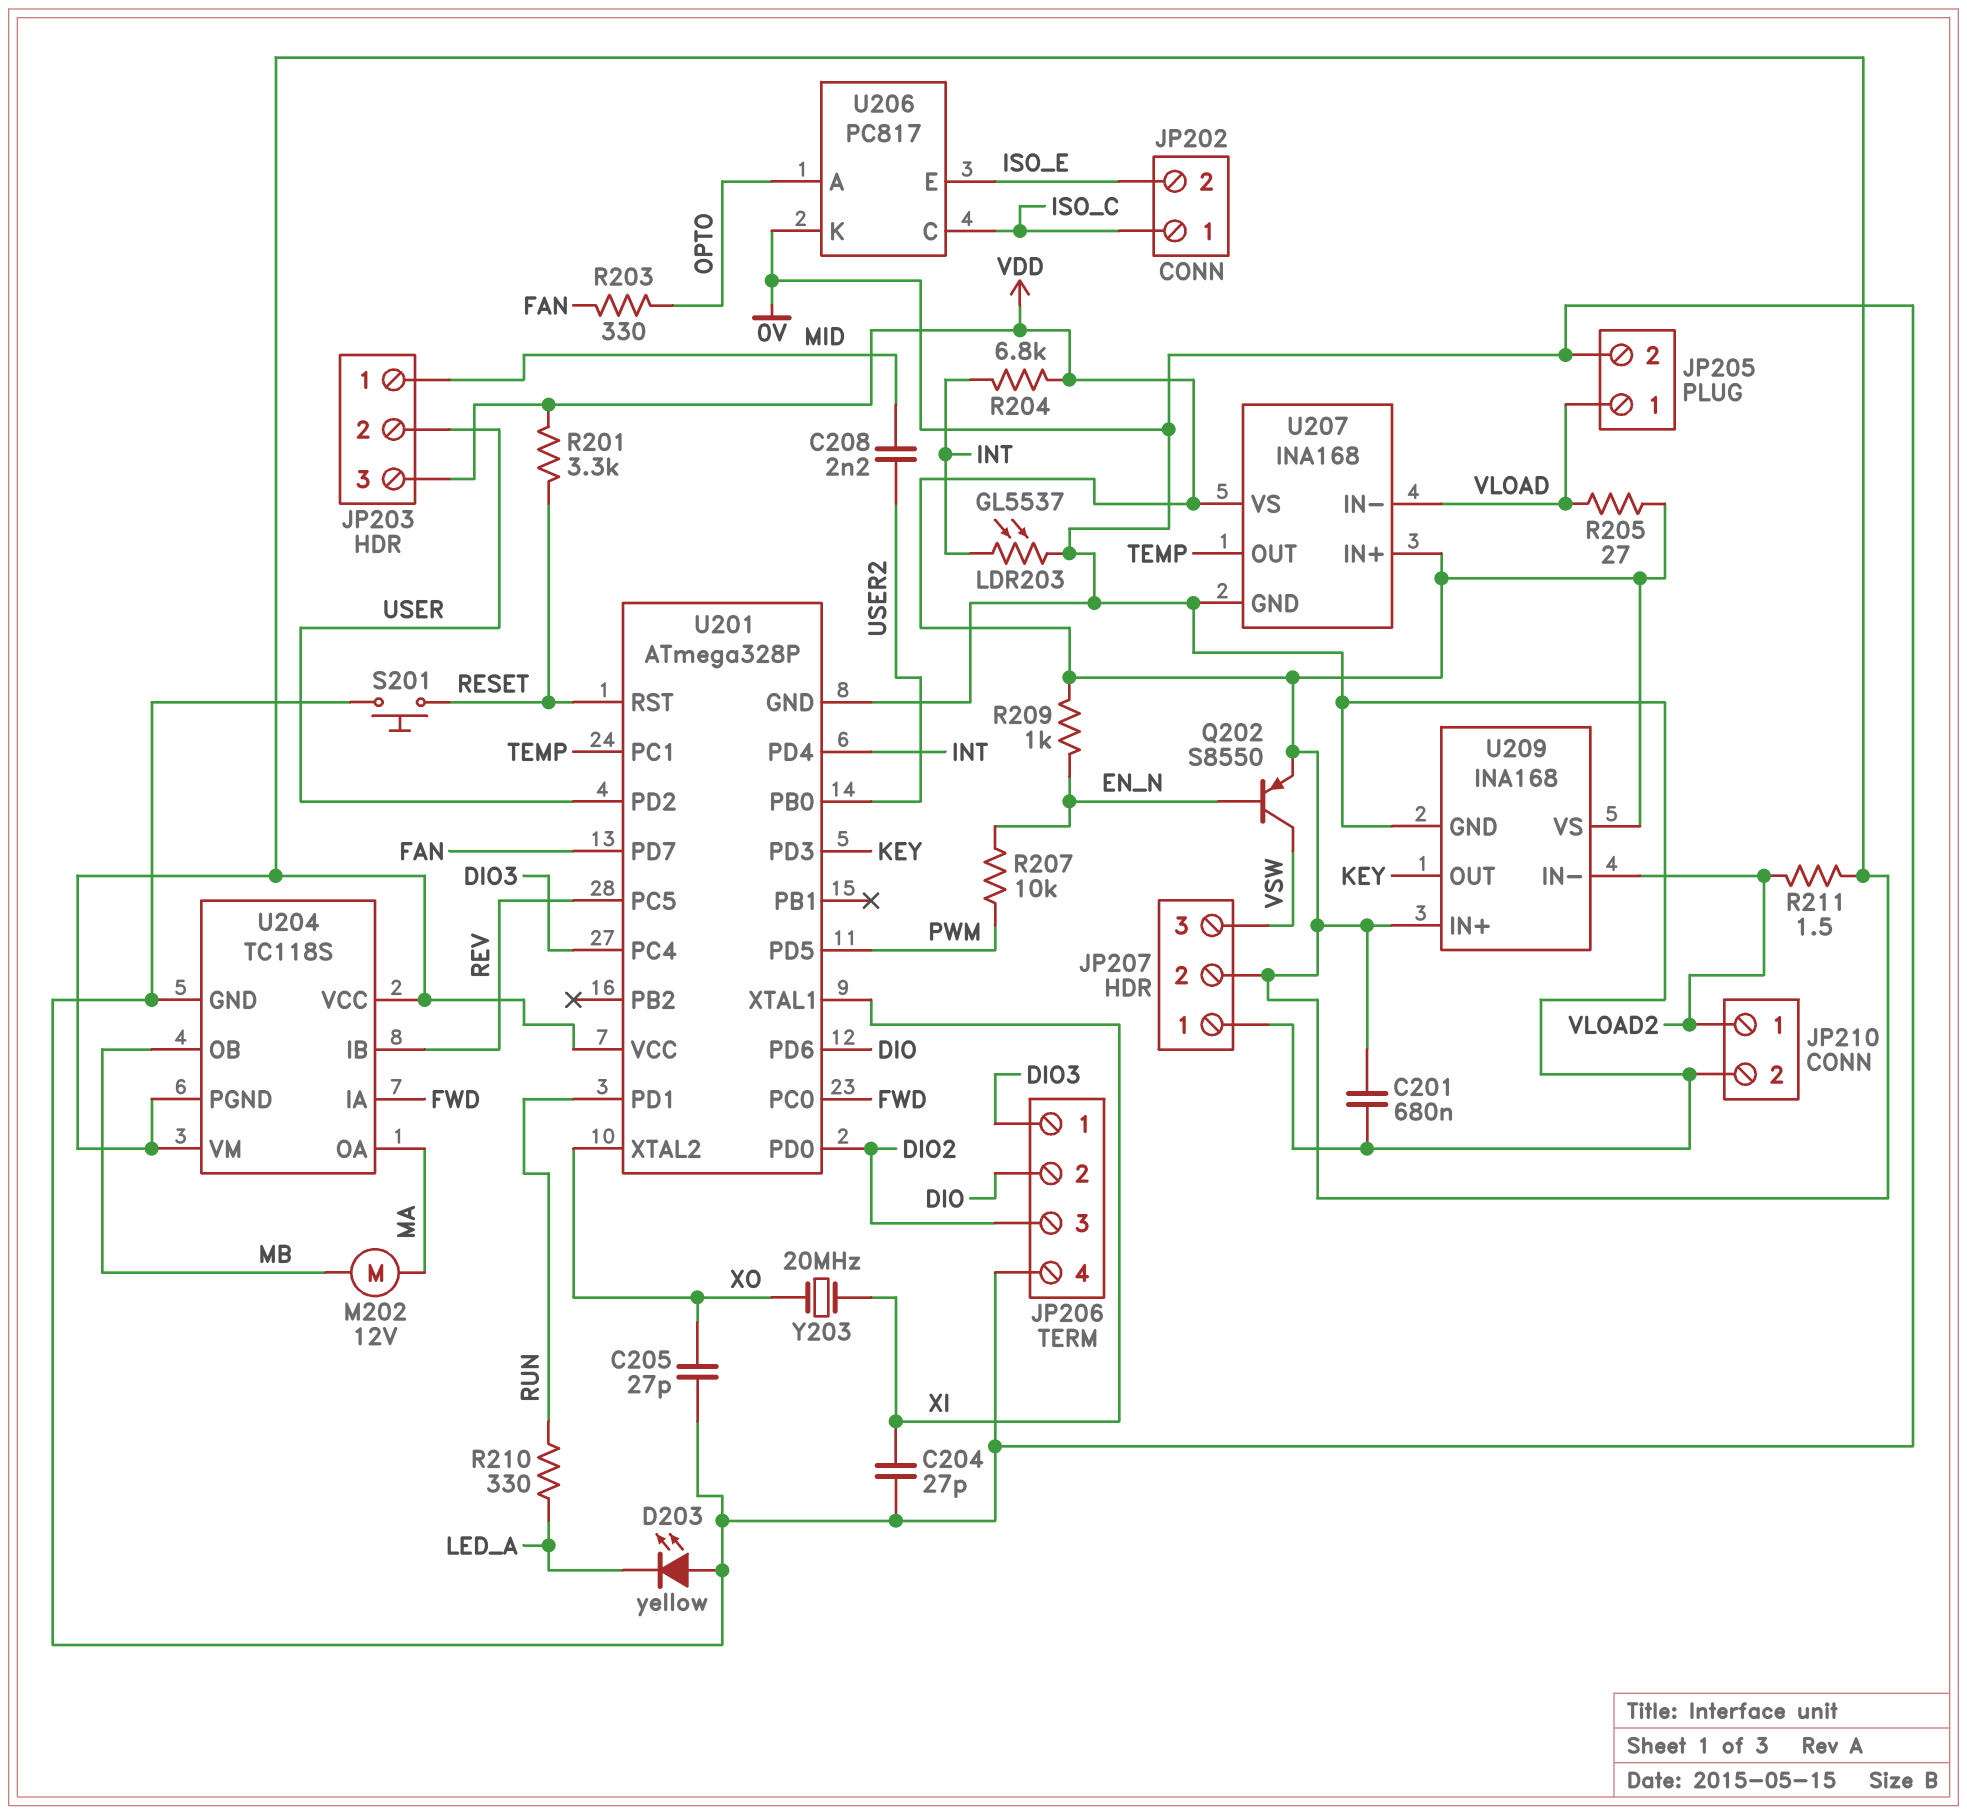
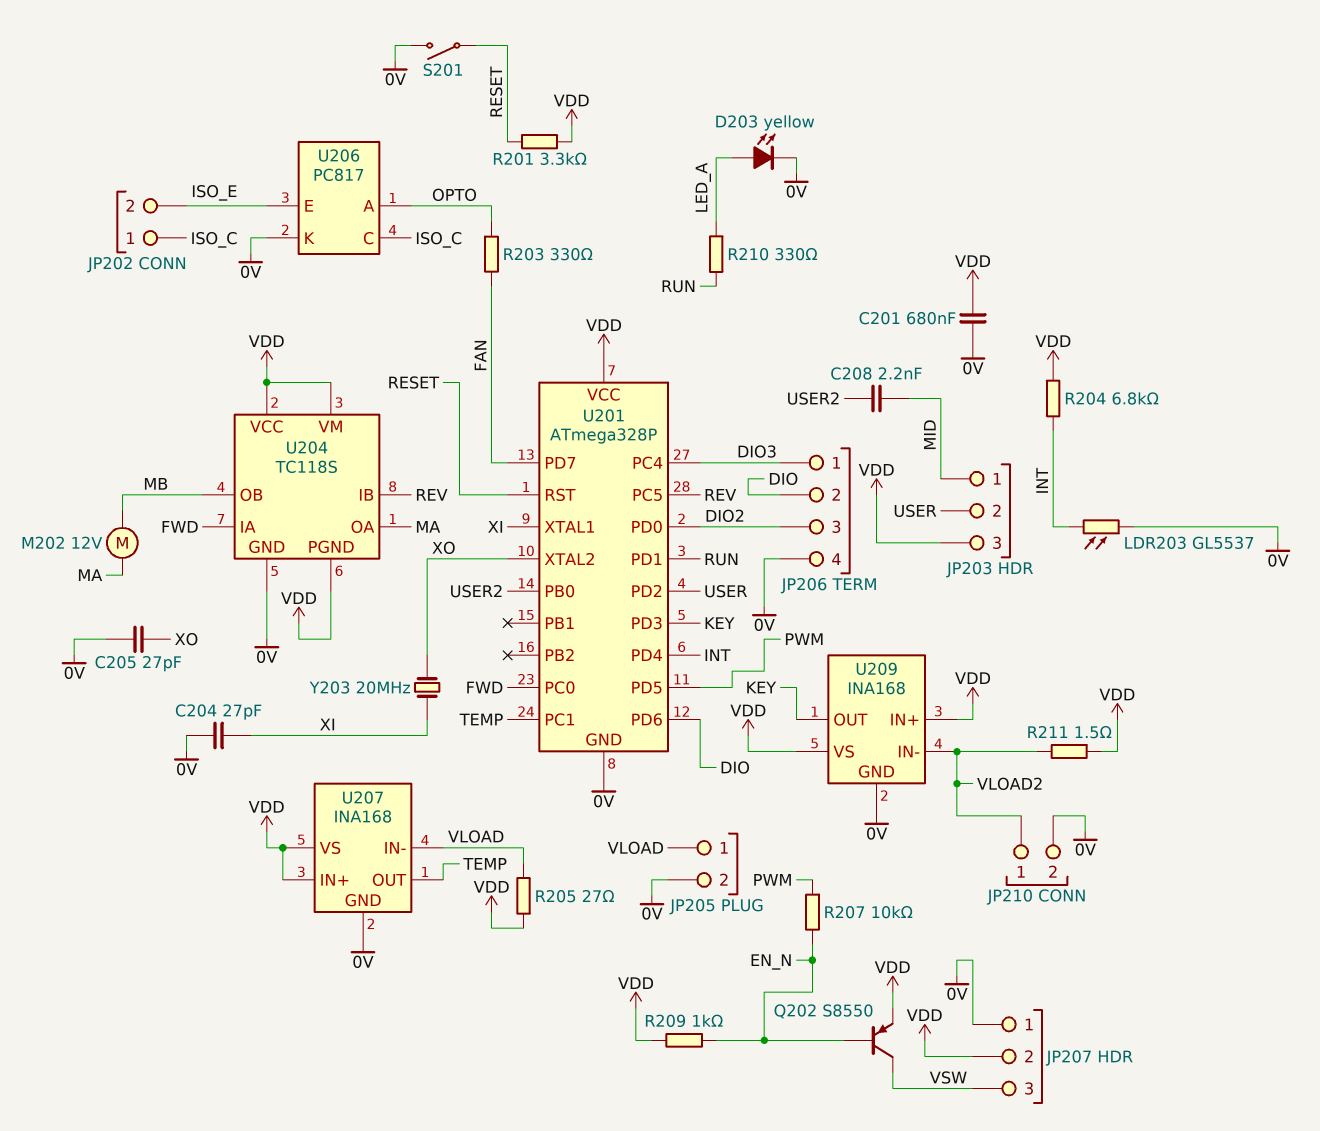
D203: LED yellow (A 0V, K LED_A) -> LED yellow (A LED_A, K 0V)
S201: button (0V, RESET) -> switch (0V, RESET)

